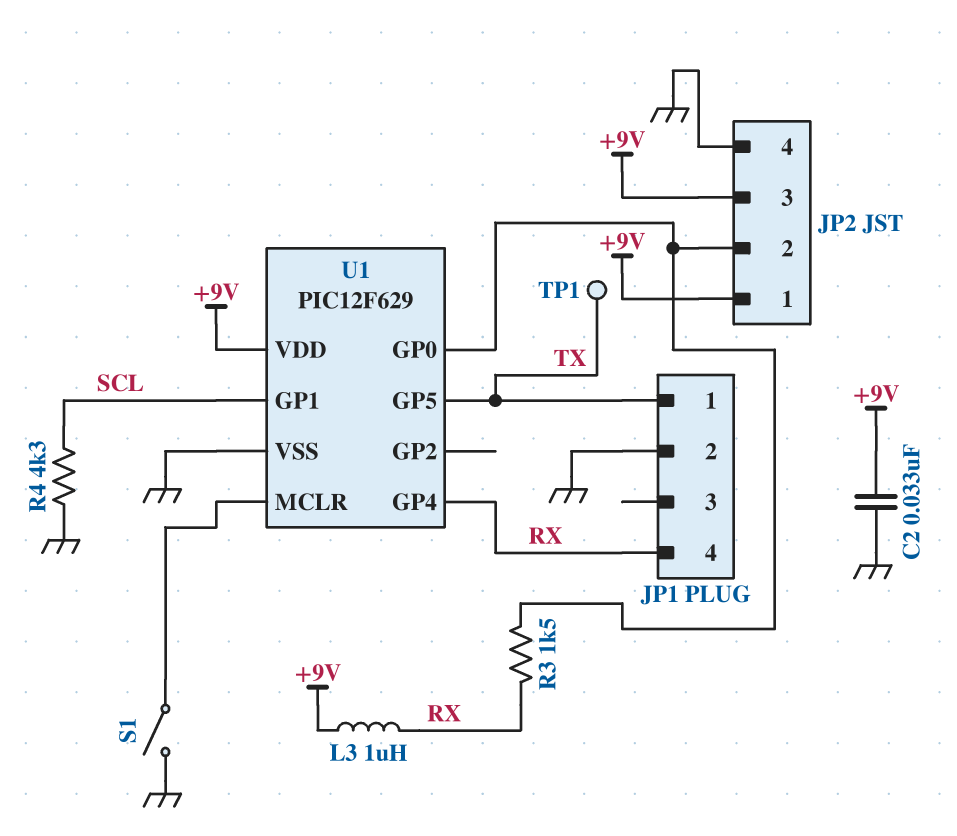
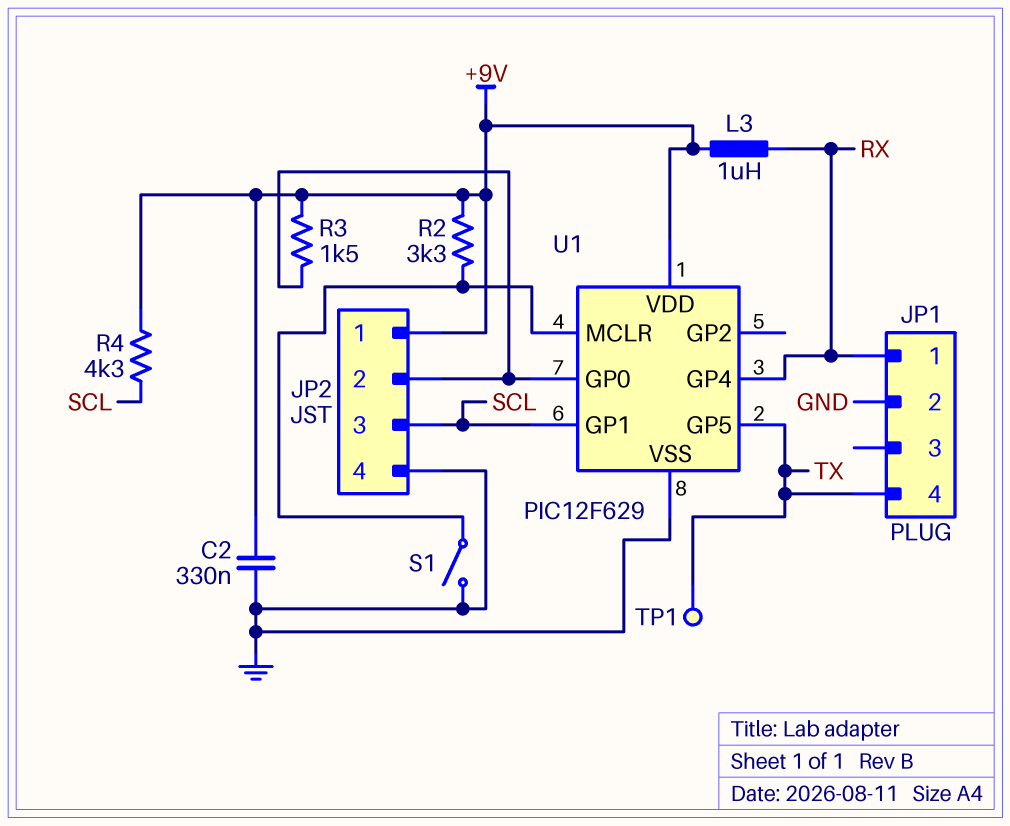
C2: 33nF (+9V, GND) -> 330nF (+9V, GND)
JP1 pin 1: TX -> RX
JP1 pin 4: RX -> TX
JP2 pin 3: +9V -> SCL
R2: none -> 3.3k (+9V, U1/MCLR)
R3: 1.5k (JP2/2, RX) -> 1.5k (+9V, JP2/2)
R4: 4.3k (GND, SCL) -> 4.3k (+9V, SCL)

